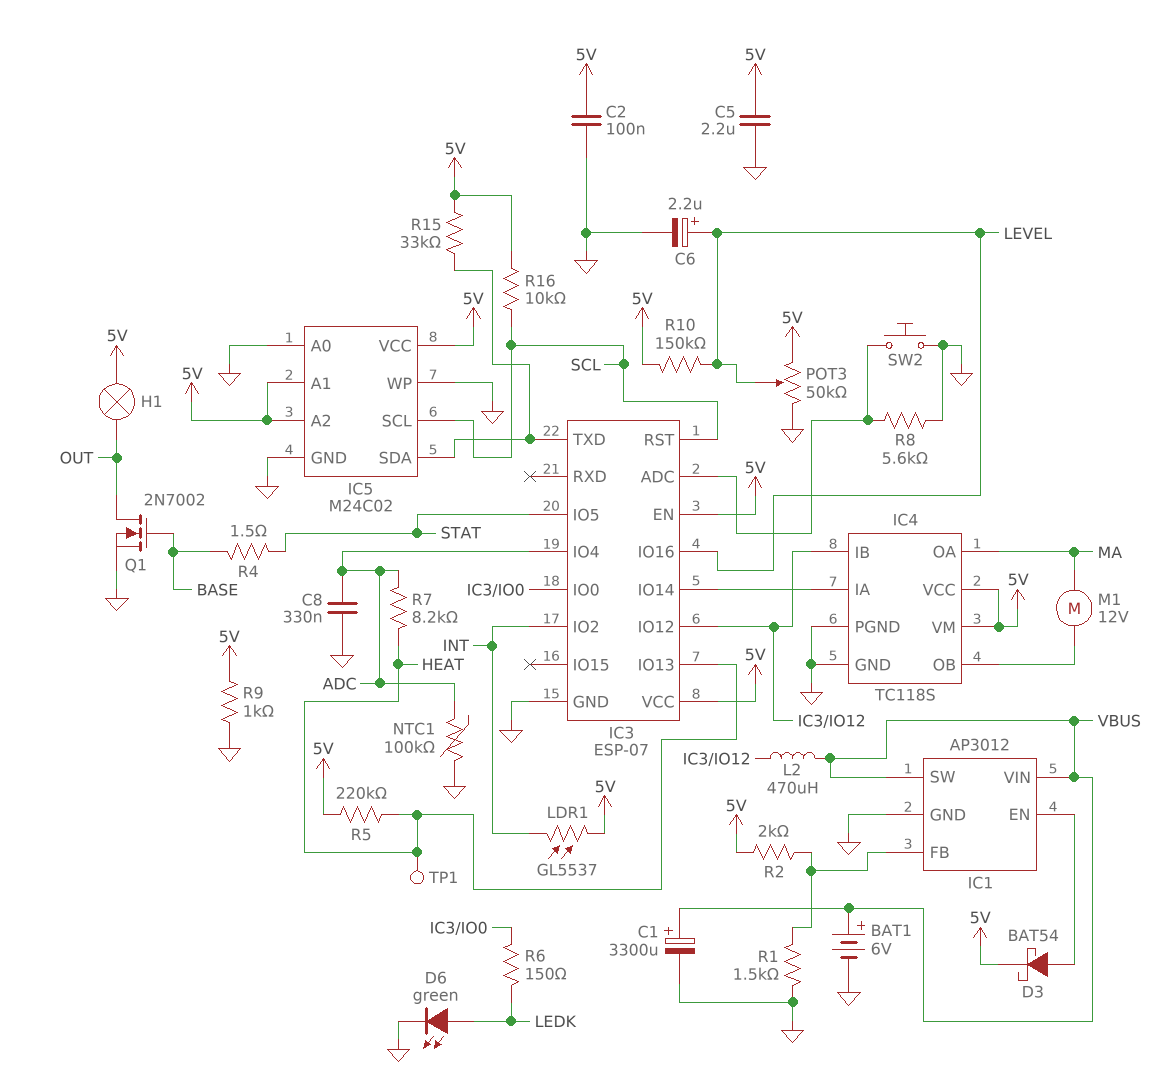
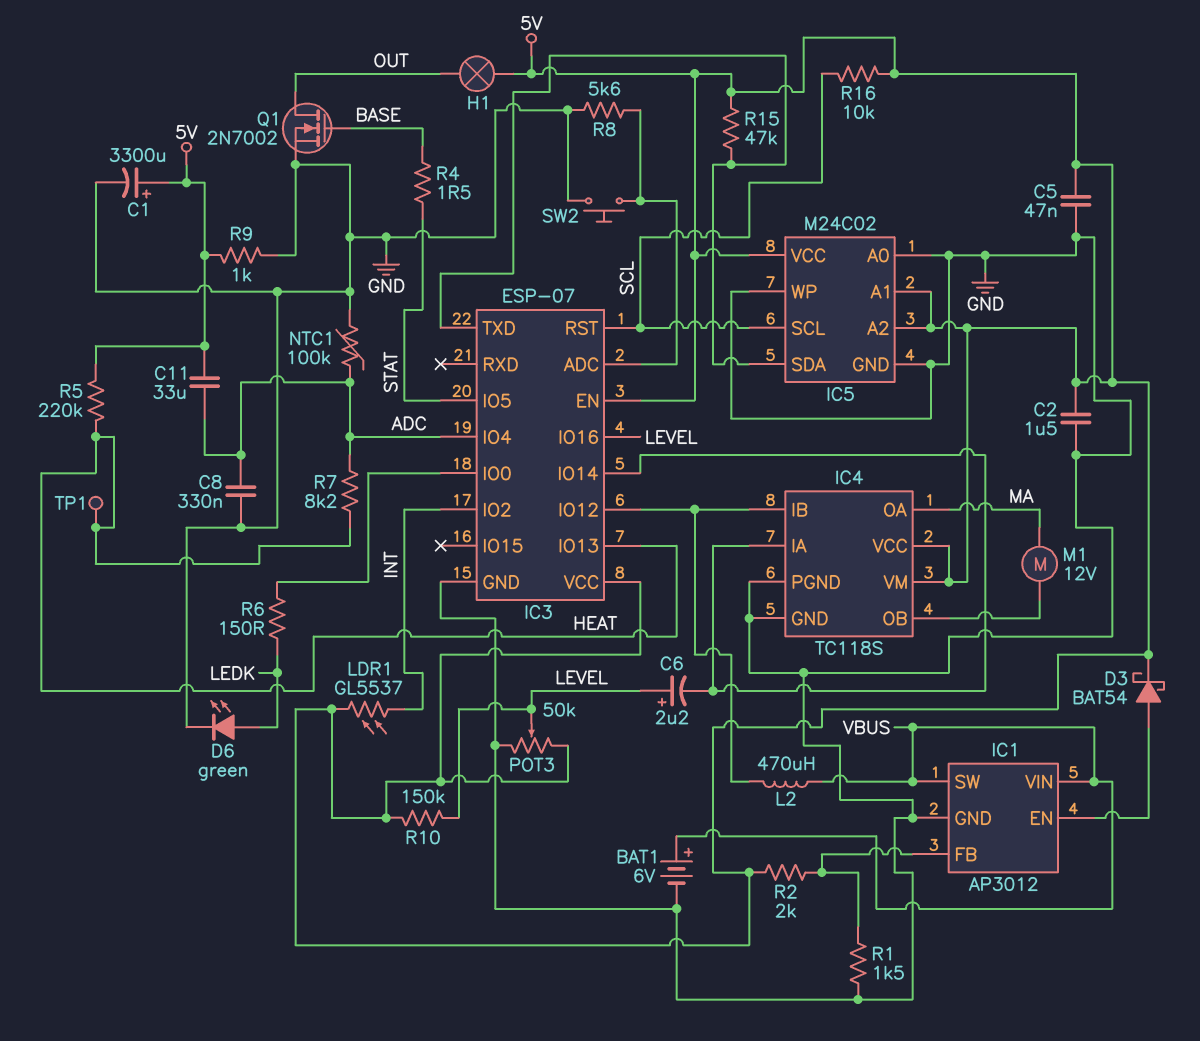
C1: 3300uF (plus VBUS, minus GND) -> 3300uF (plus 5V, minus GND)
C2: 100nF (5V, GND) -> 1.5uF (5V, GND)
C5: 2.2uF (5V, GND) -> 47nF (5V, GND)
C6: 2.2uF (plus LEVEL, minus GND) -> 2.2uF (plus LEVEL, minus IC3/IO14)
C11: none -> 33uF (5V, ADC)
R15: 33k (5V, IC3/TXD) -> 47k (5V, IC3/TXD)

